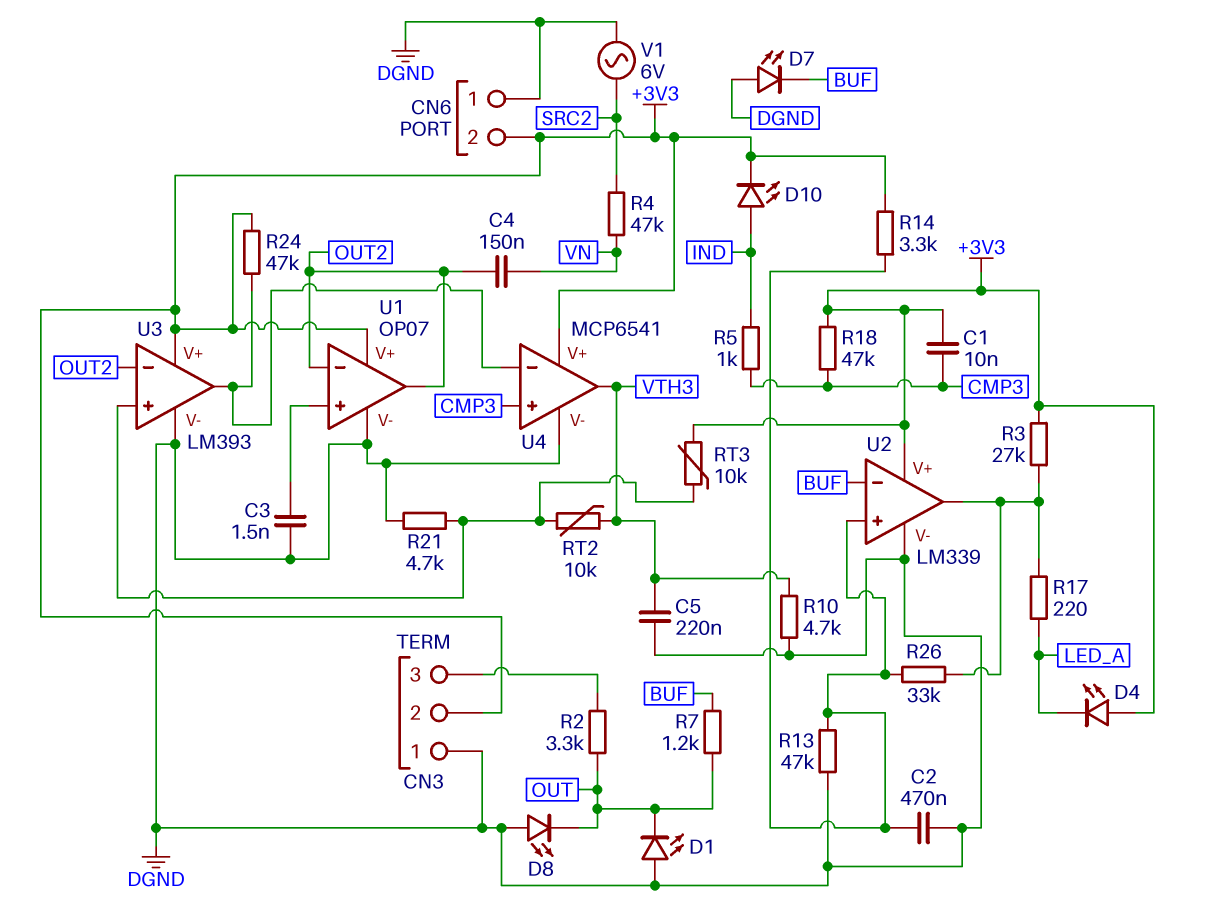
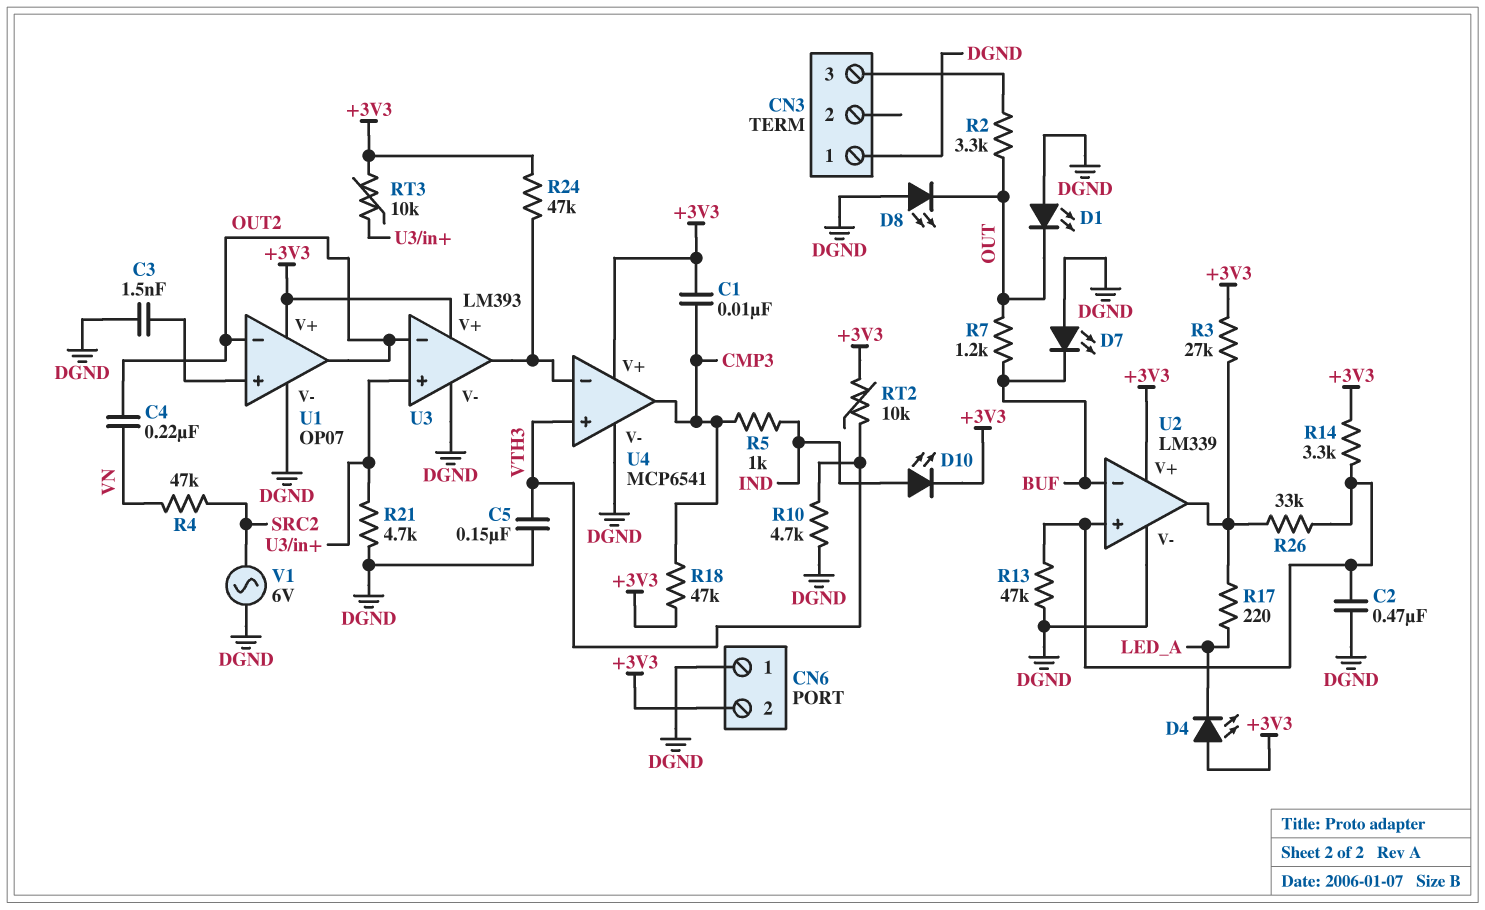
C4: 150nF (OUT2, VN) -> 220nF (OUT2, VN)
C5: 220nF (DGND, VTH3) -> 150nF (DGND, VTH3)
CN3 pin 2: +3V3 -> none
RT2: 10k (U3/in+, VTH3) -> 10k (+3V3, VTH3)
U4 pin in+: CMP3 -> VTH3
U4 pin out: VTH3 -> CMP3

